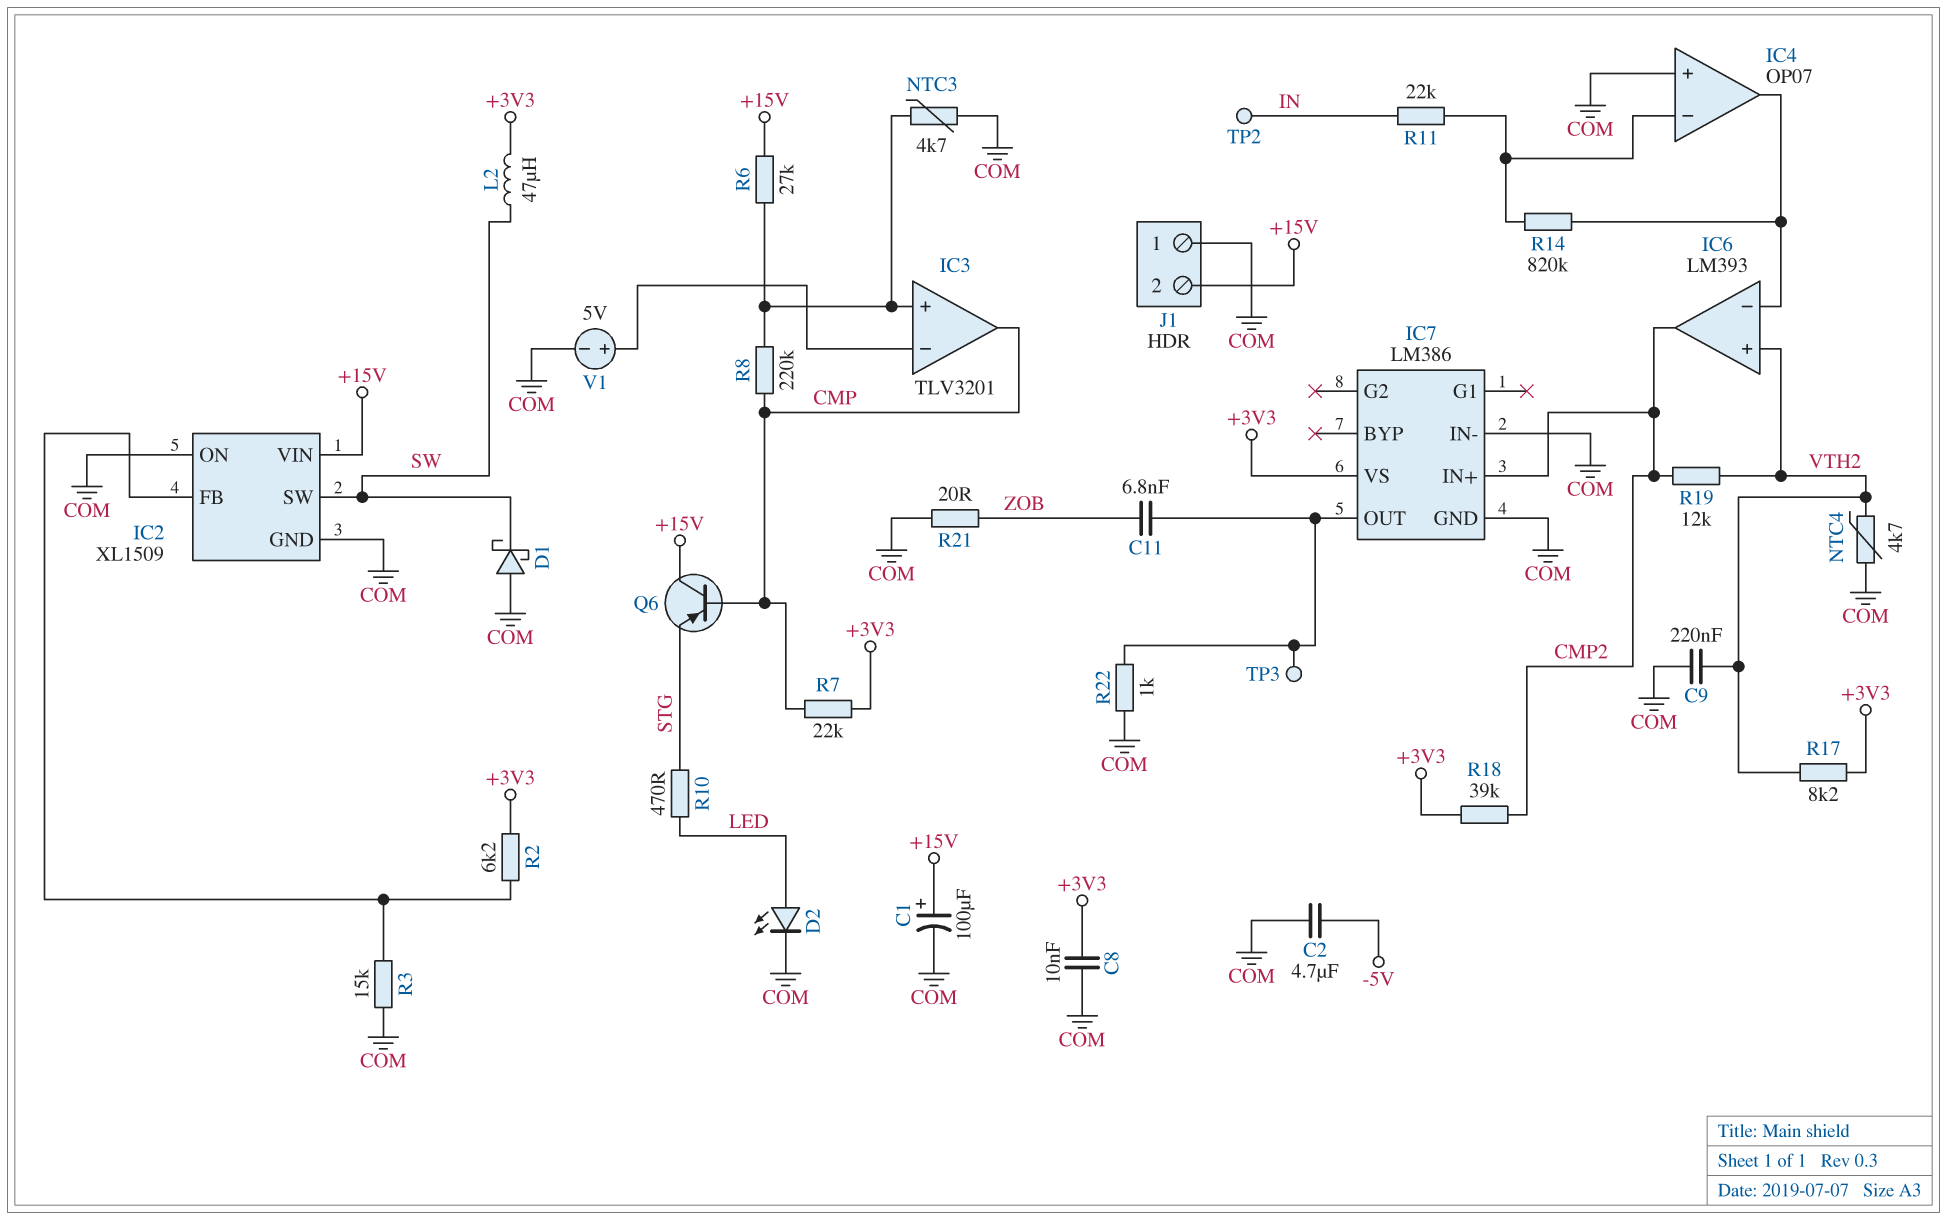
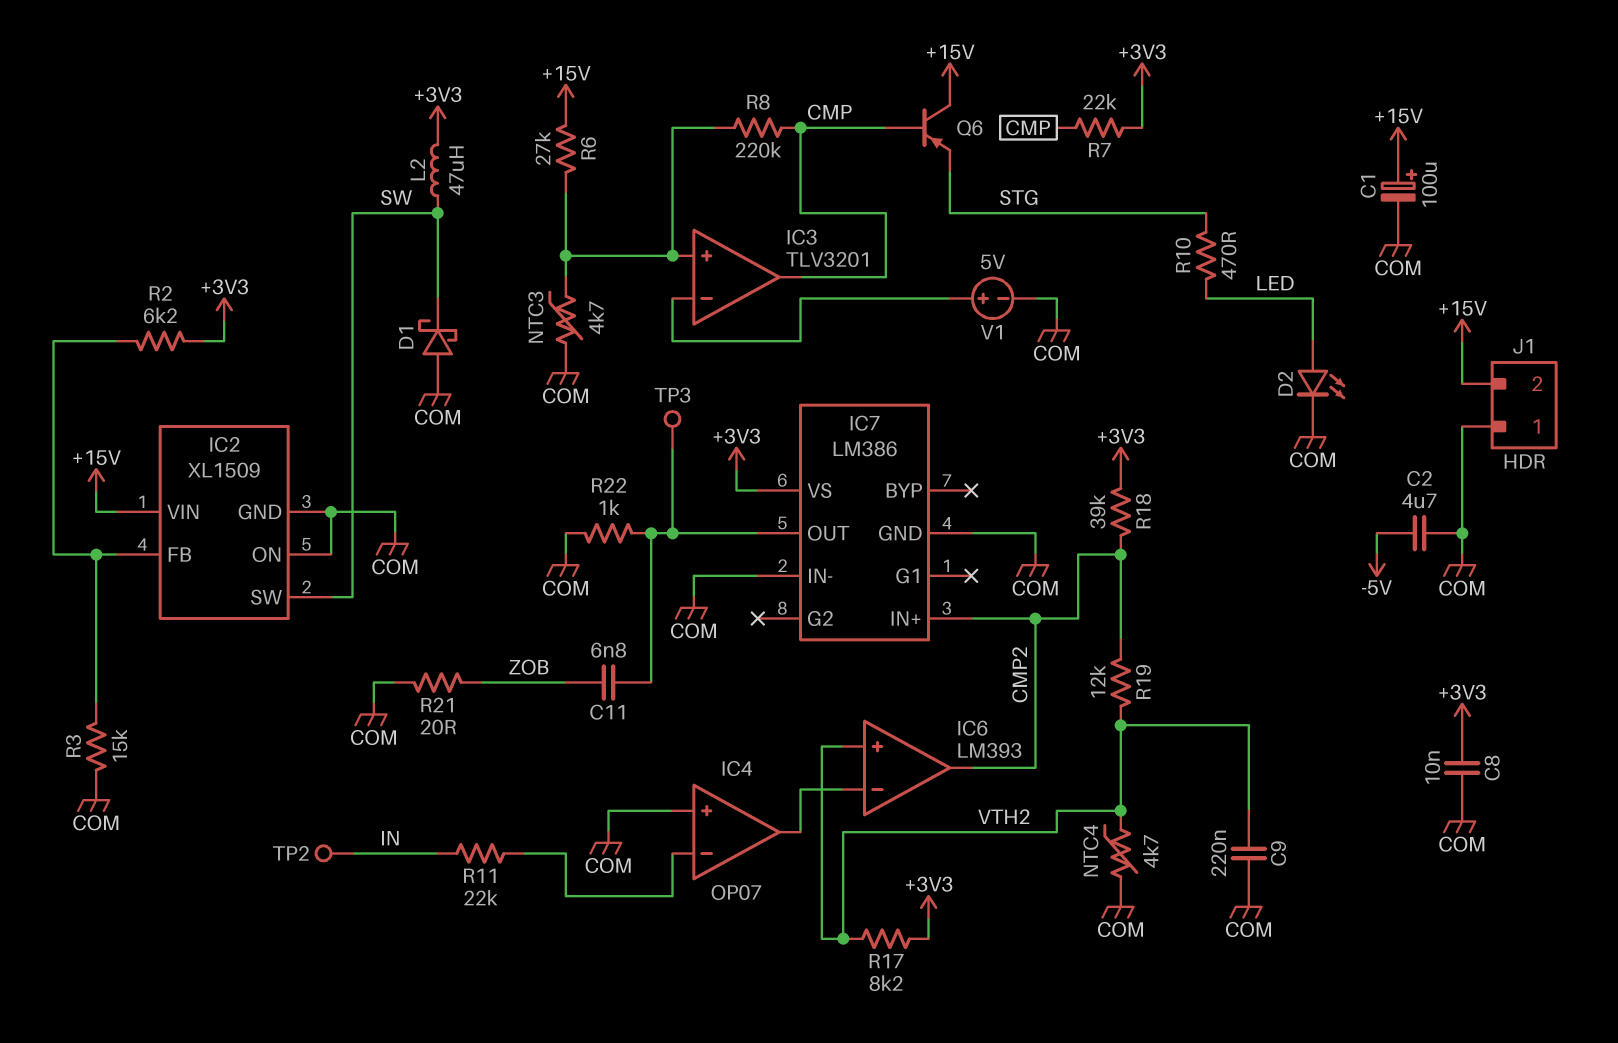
R14: 820k (IC4/in-, IC4/out) -> none

